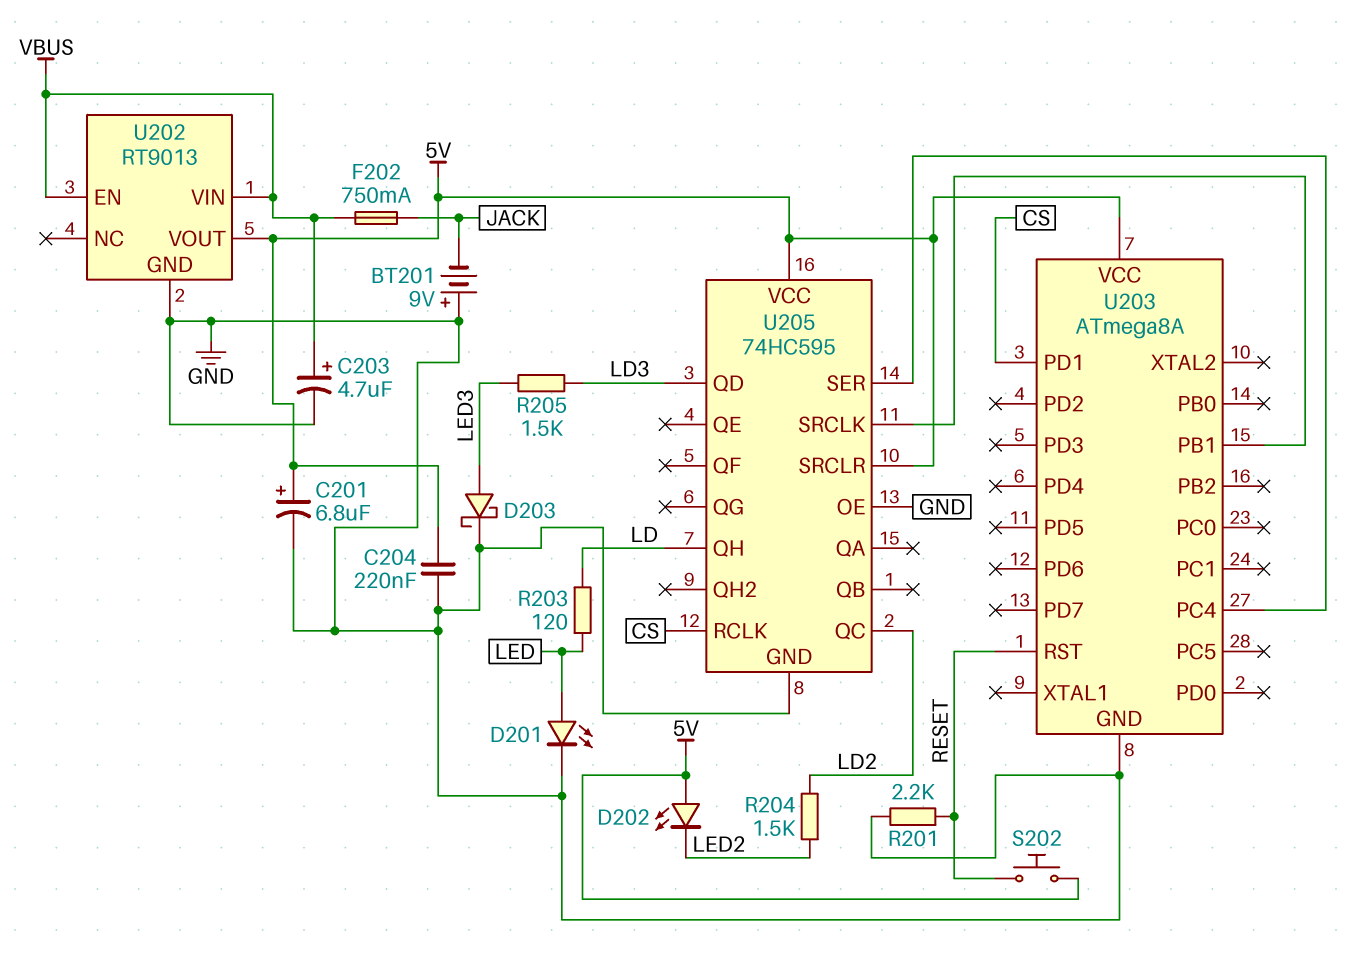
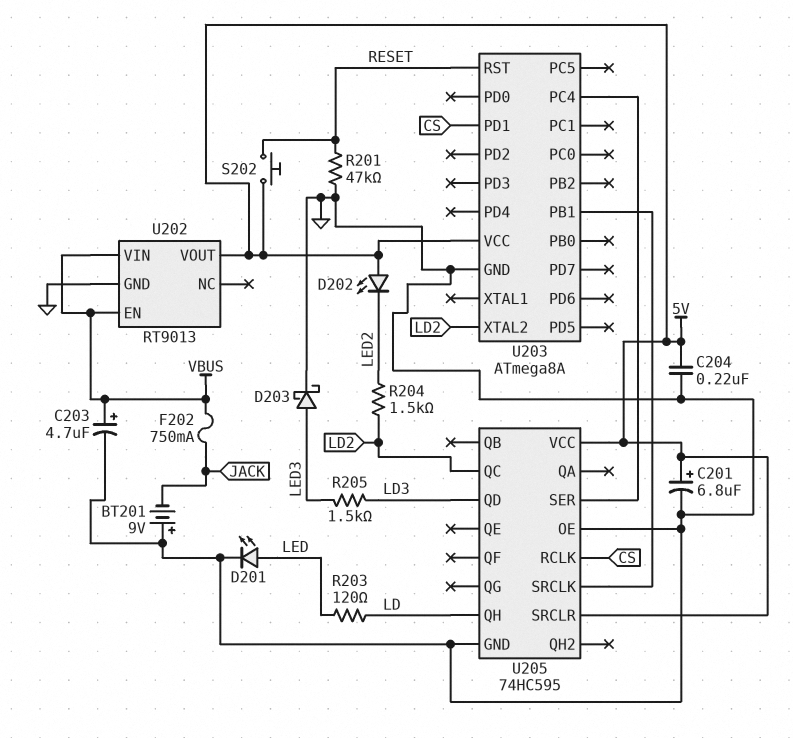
R201: 2.2k (GND, RESET) -> 47k (GND, RESET)
U203 pin XTAL2: none -> LD2

